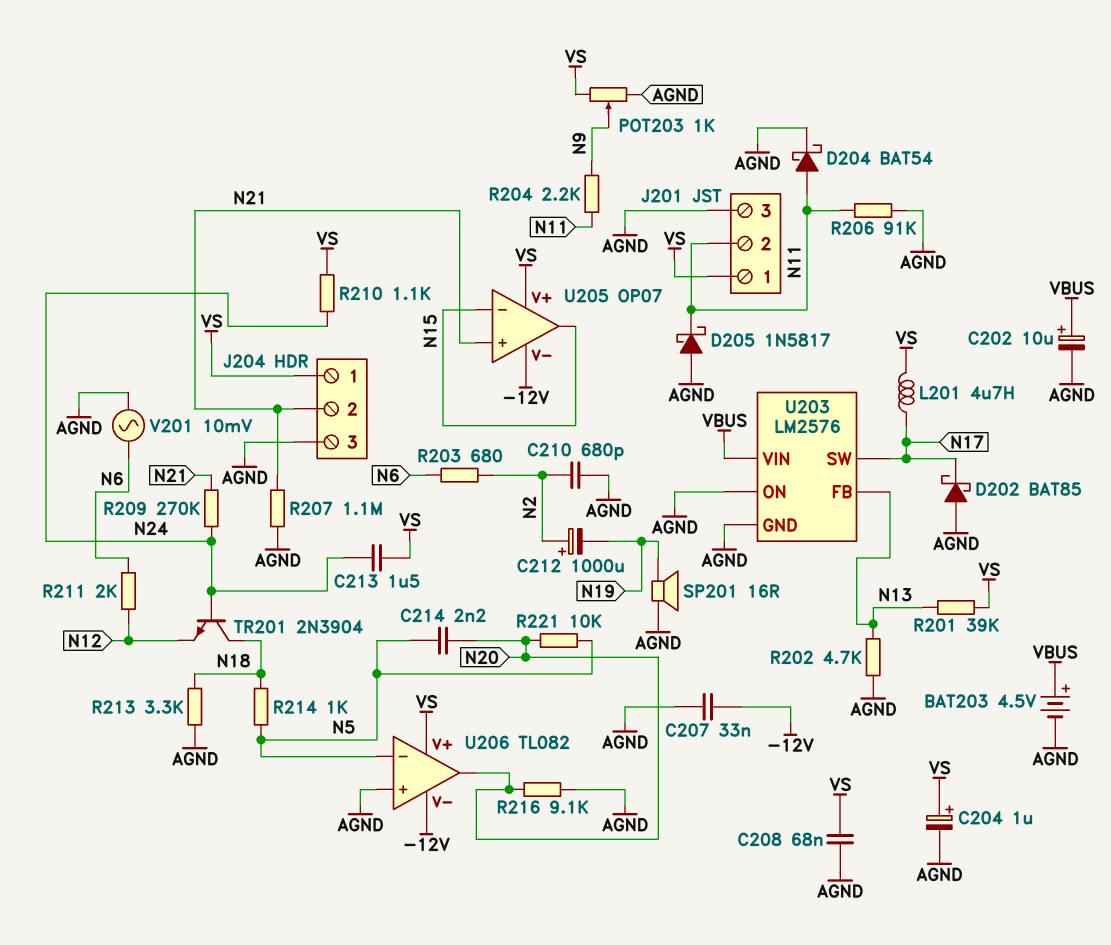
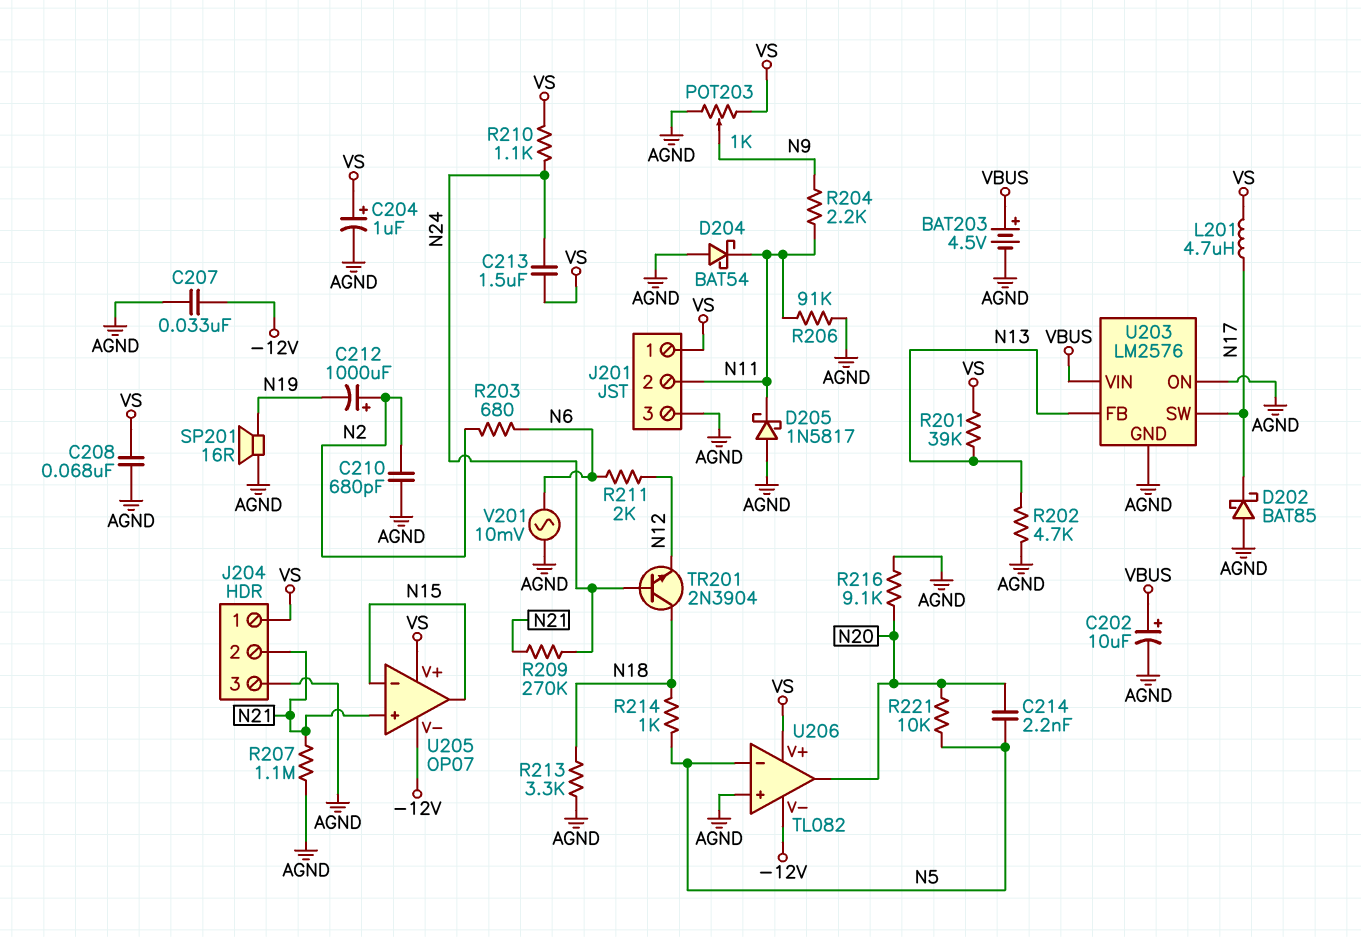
D204: schottky BAT54 (A N11, K AGND) -> schottky BAT54 (A AGND, K N11)

